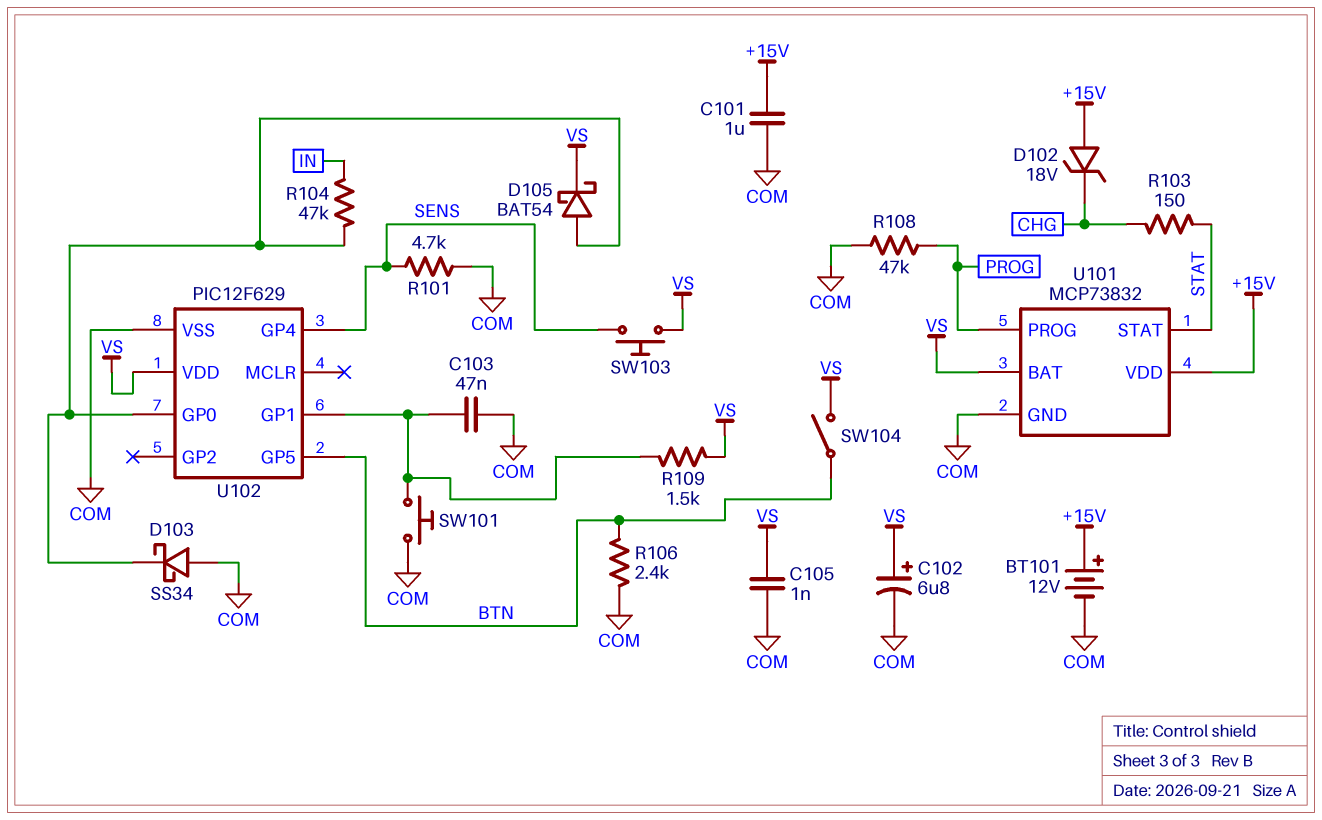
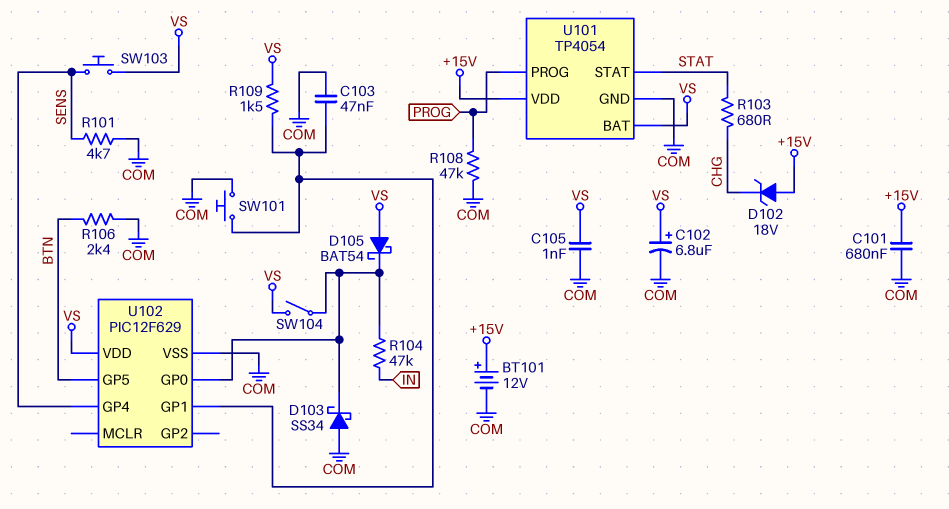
C101: 1uF (+15V, COM) -> 680nF (+15V, COM)
D105: schottky BAT54 (A U102/GP0, K VS) -> schottky BAT54 (A VS, K U102/GP0)
R103: 150 (CHG, STAT) -> 680 (CHG, STAT)
SW104: switch (BTN, VS) -> switch (U102/GP0, VS)
U101: MCP73832 -> TP4054

